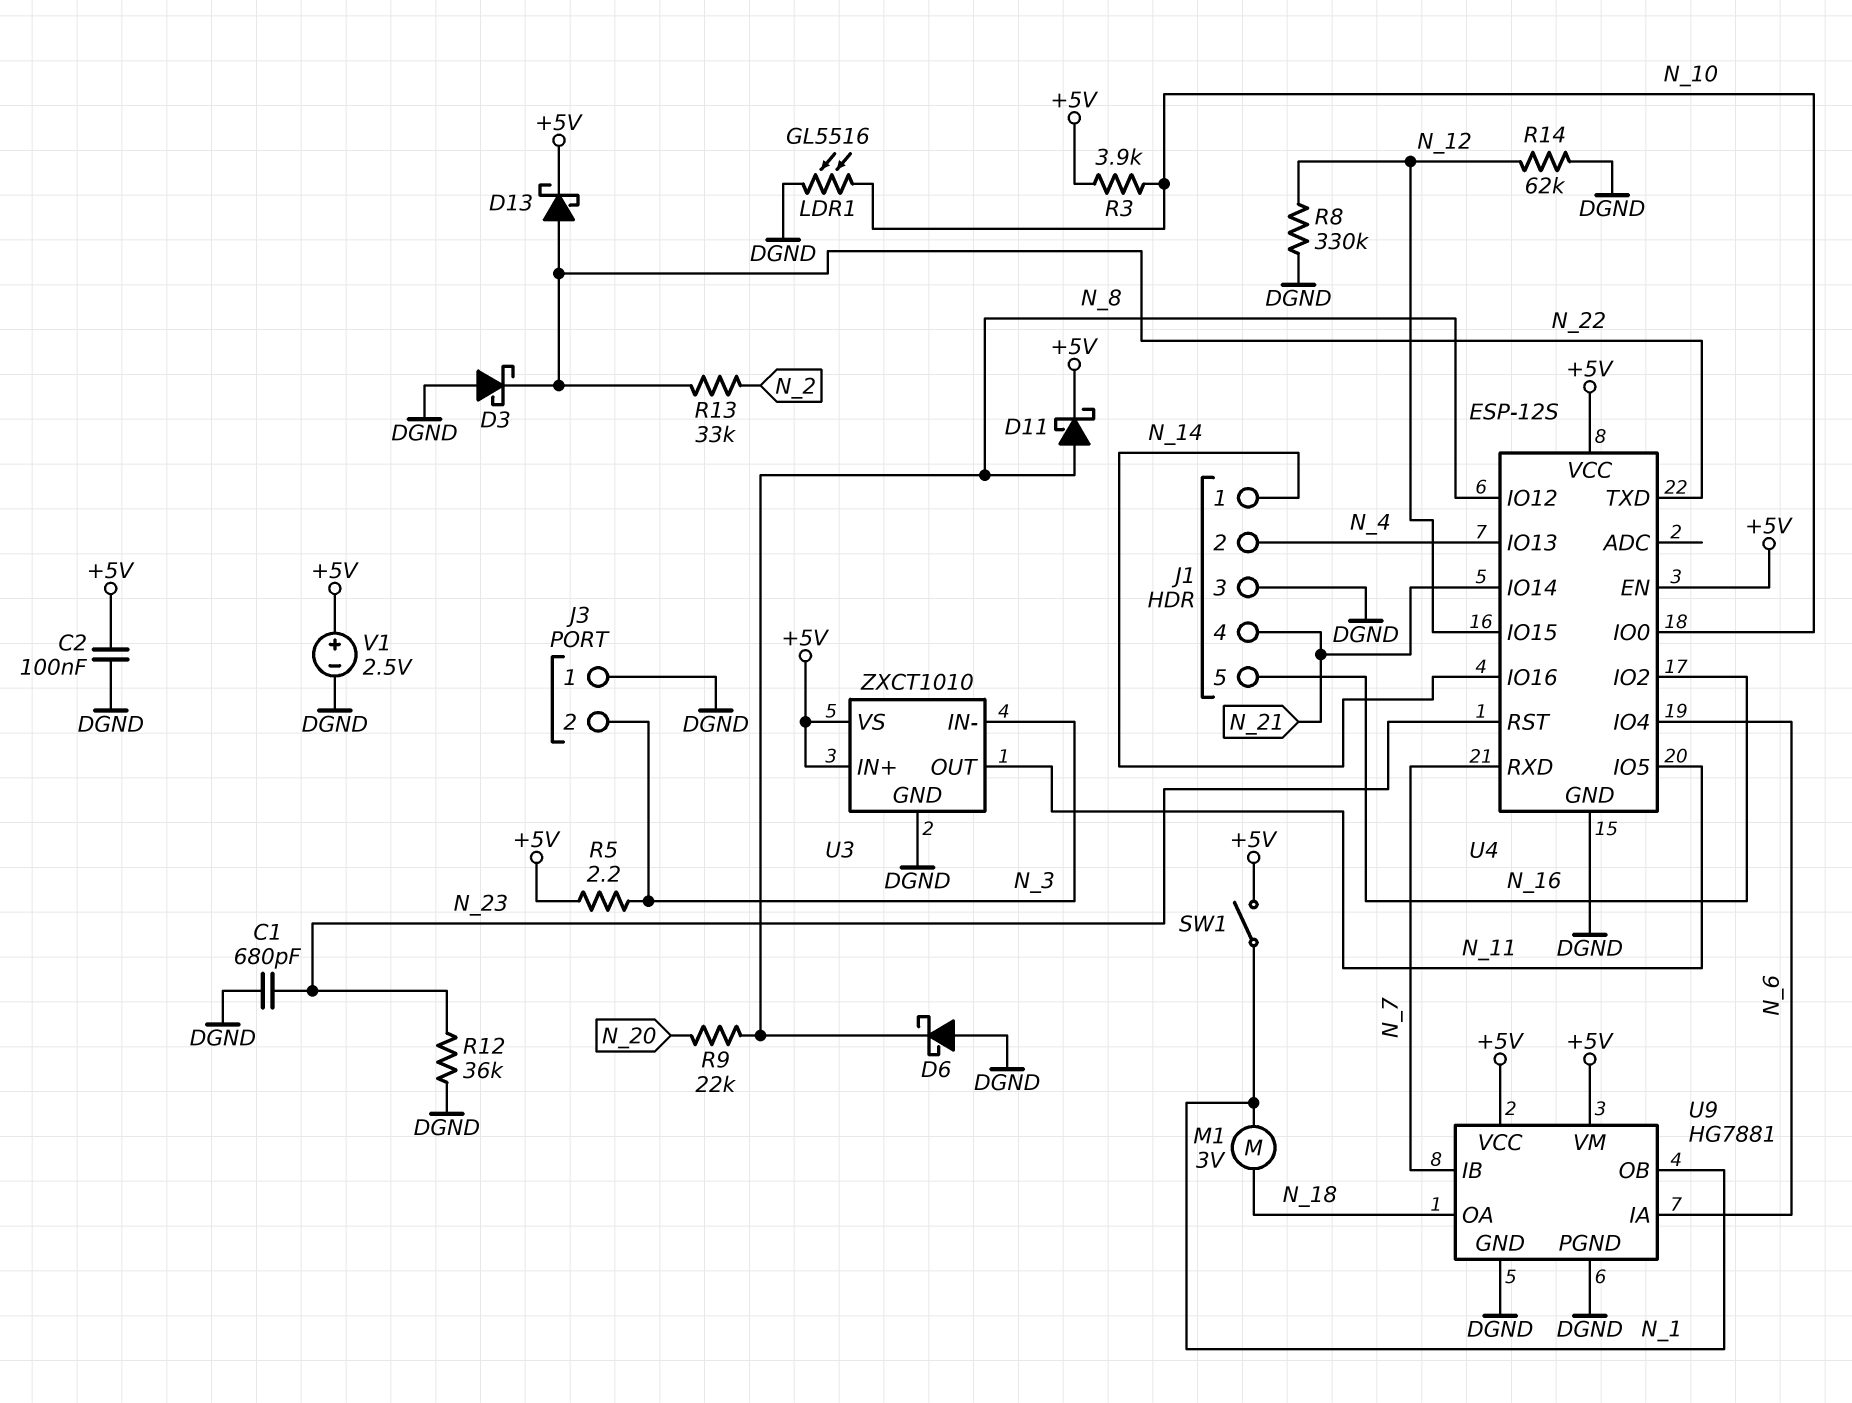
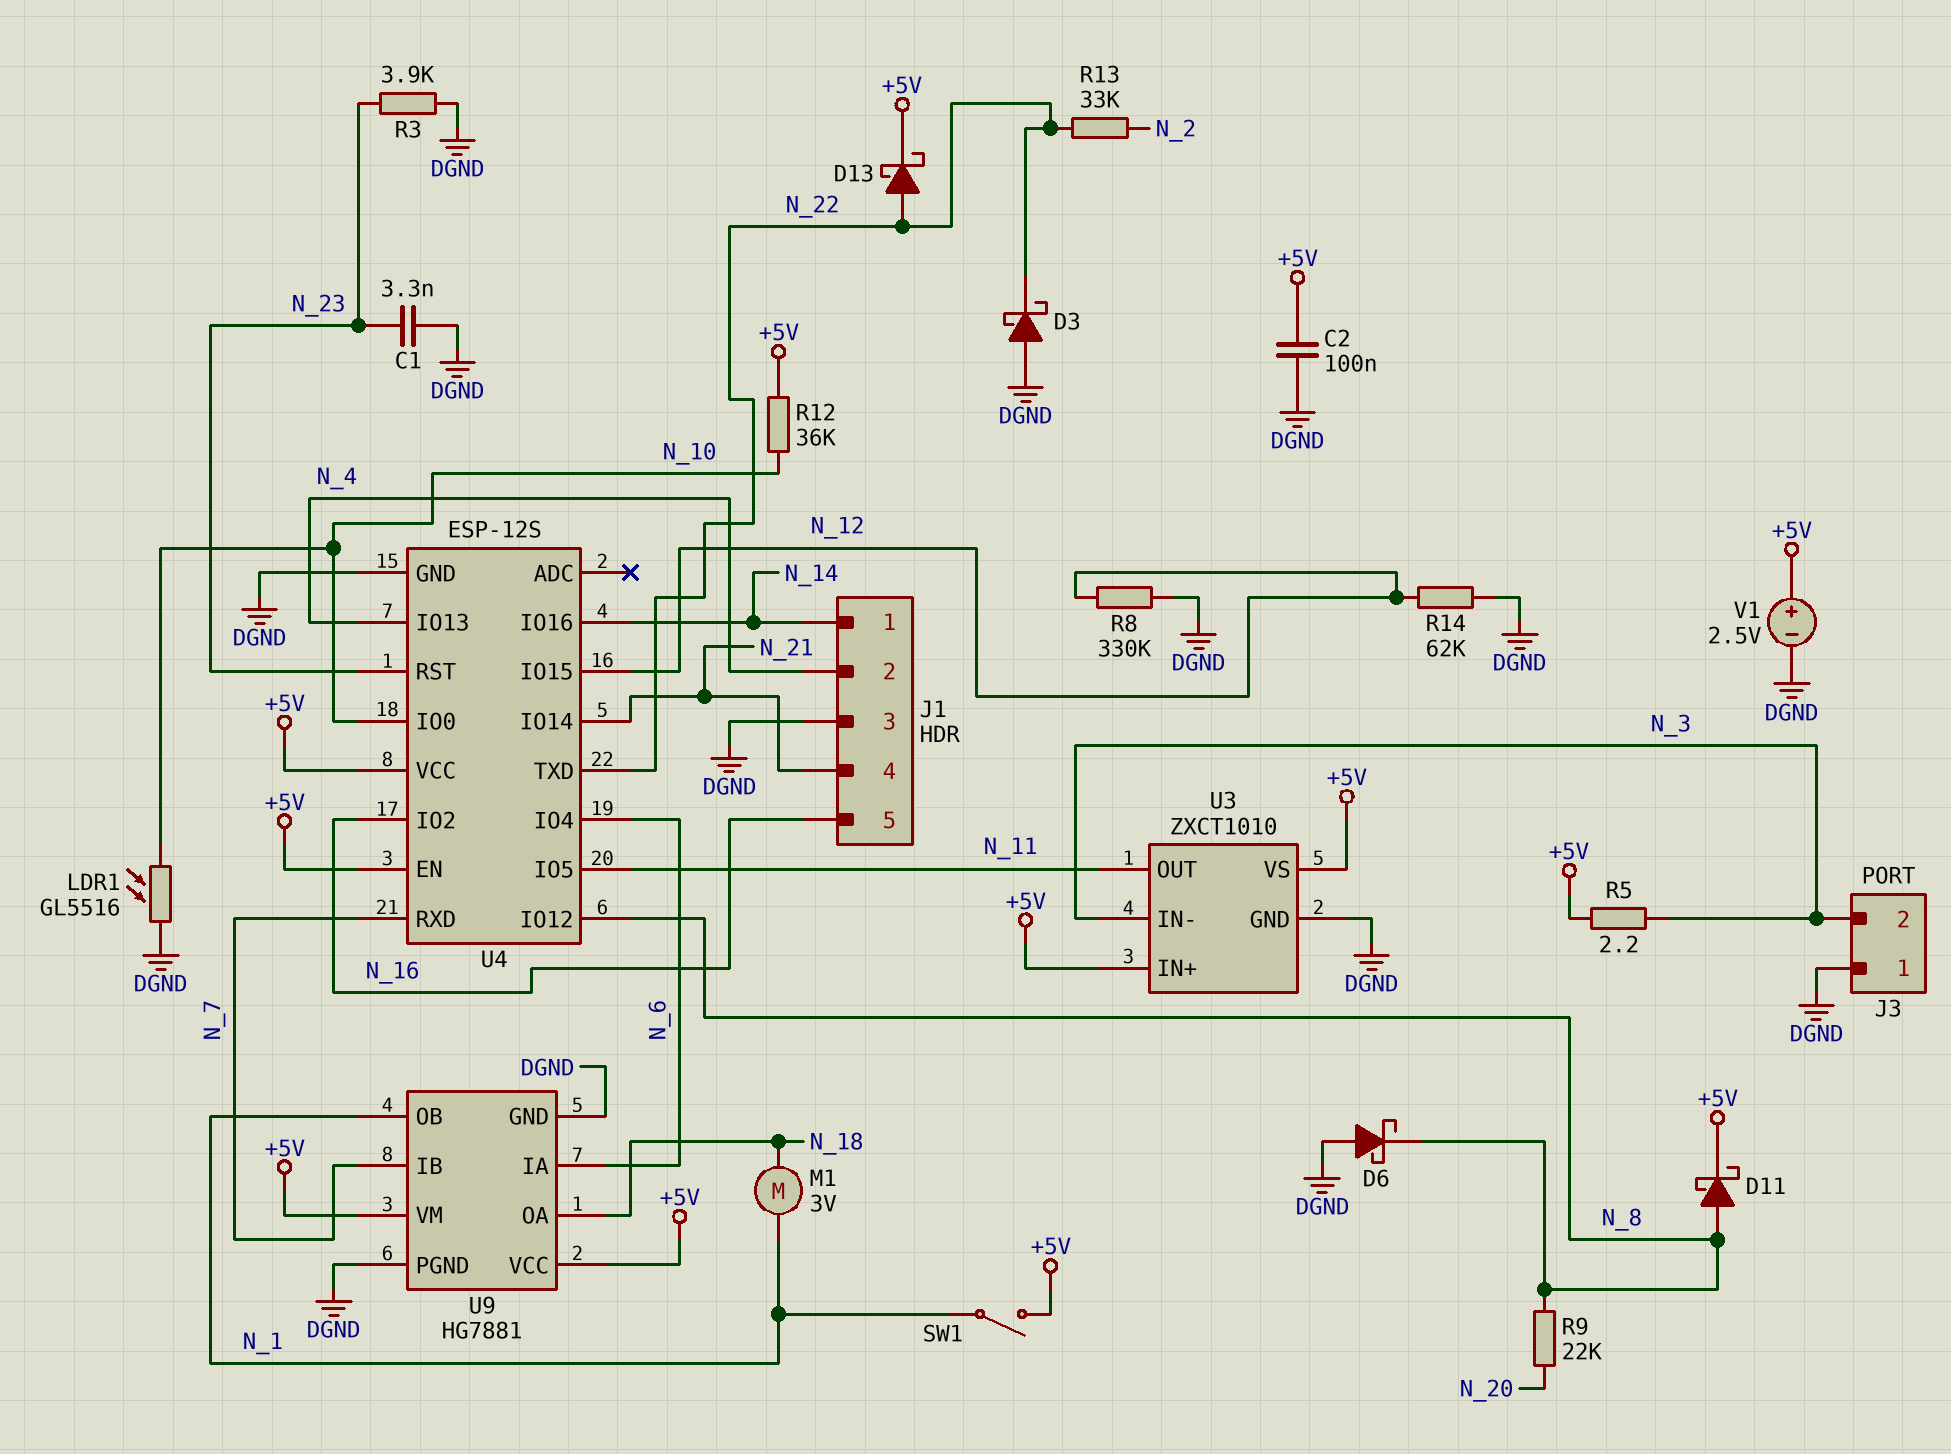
C1: 680pF (DGND, N_23) -> 3.3nF (DGND, N_23)
R3: 3.9k (+5V, N_10) -> 3.9k (DGND, N_23)
R12: 36k (DGND, N_23) -> 36k (+5V, N_10)

